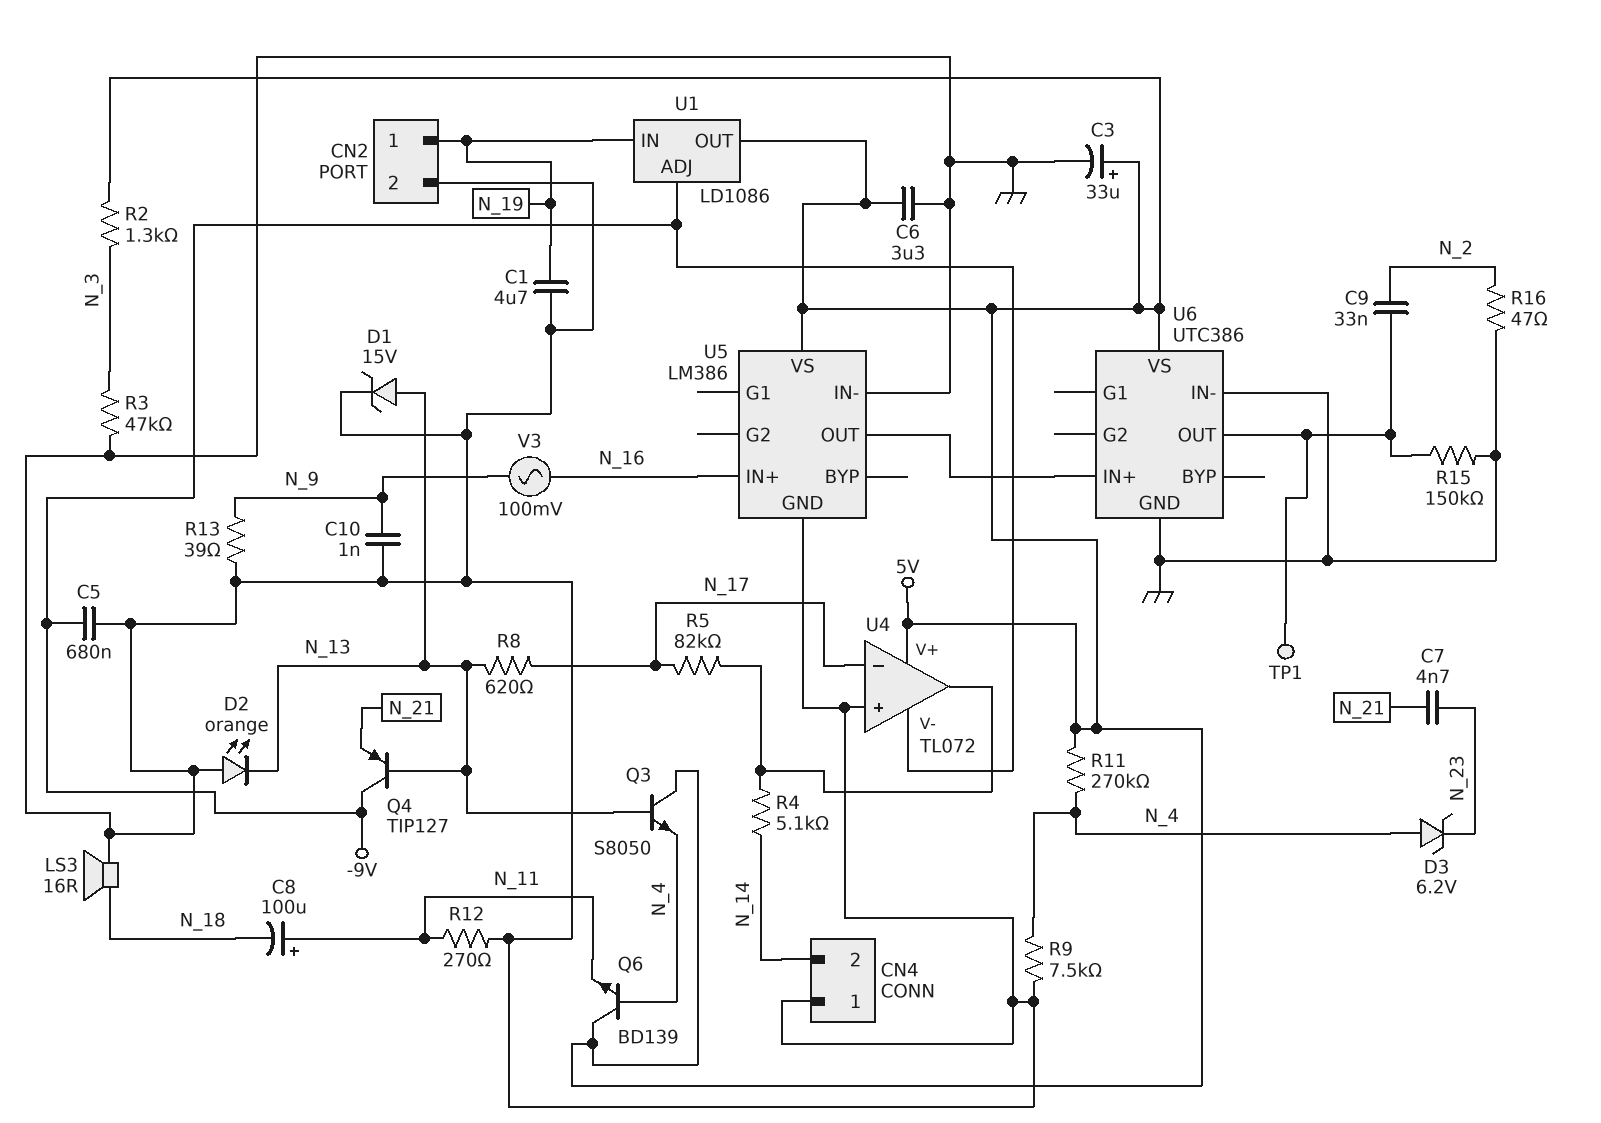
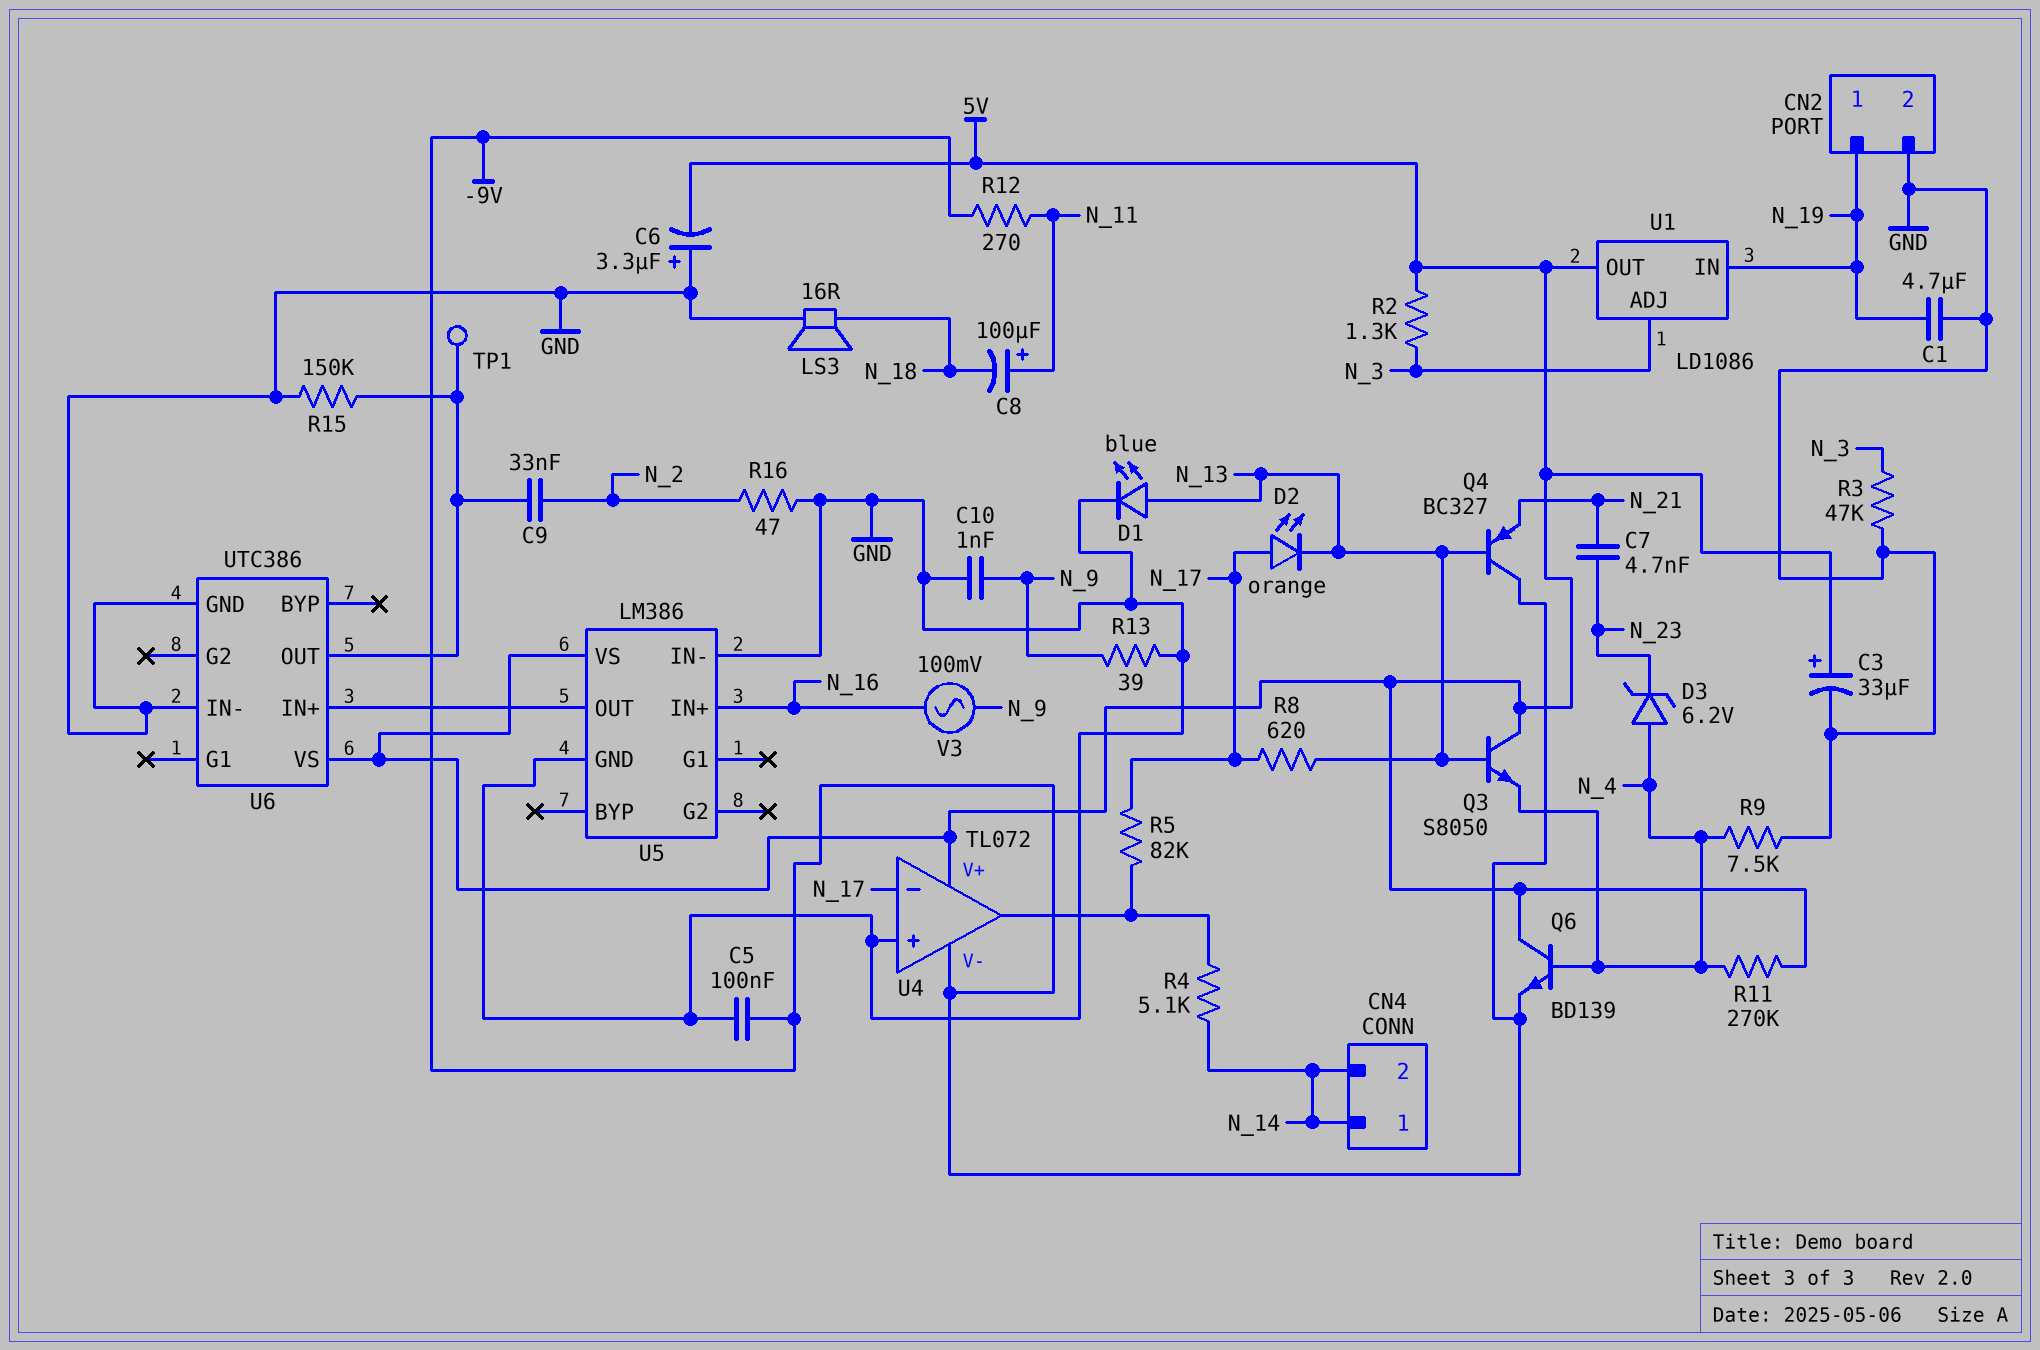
C5: 680nF (-9V, GND) -> 100nF (-9V, GND)
C6: 3.3uF (5V, GND) -> 3.3uF (plus GND, minus 5V)
CN4 pin 1: GND -> N_14
D1: zener 15V (A N_13, K GND) -> LED blue (A N_13, K GND)
D2: LED orange (A GND, K N_13) -> LED orange (A N_17, K N_13)
Q4: PNP TIP127 (B N_13, C -9V, E N_21) -> PNP BC327 (B N_13, C -9V, E N_21)
Q6: NPN BD139 (B N_4, C 5V, E N_11) -> NPN BD139 (B N_4, C 5V, E -9V)
R12: 270 (GND, N_11) -> 270 (-9V, N_11)
U1 pin ADJ: -9V -> N_3

